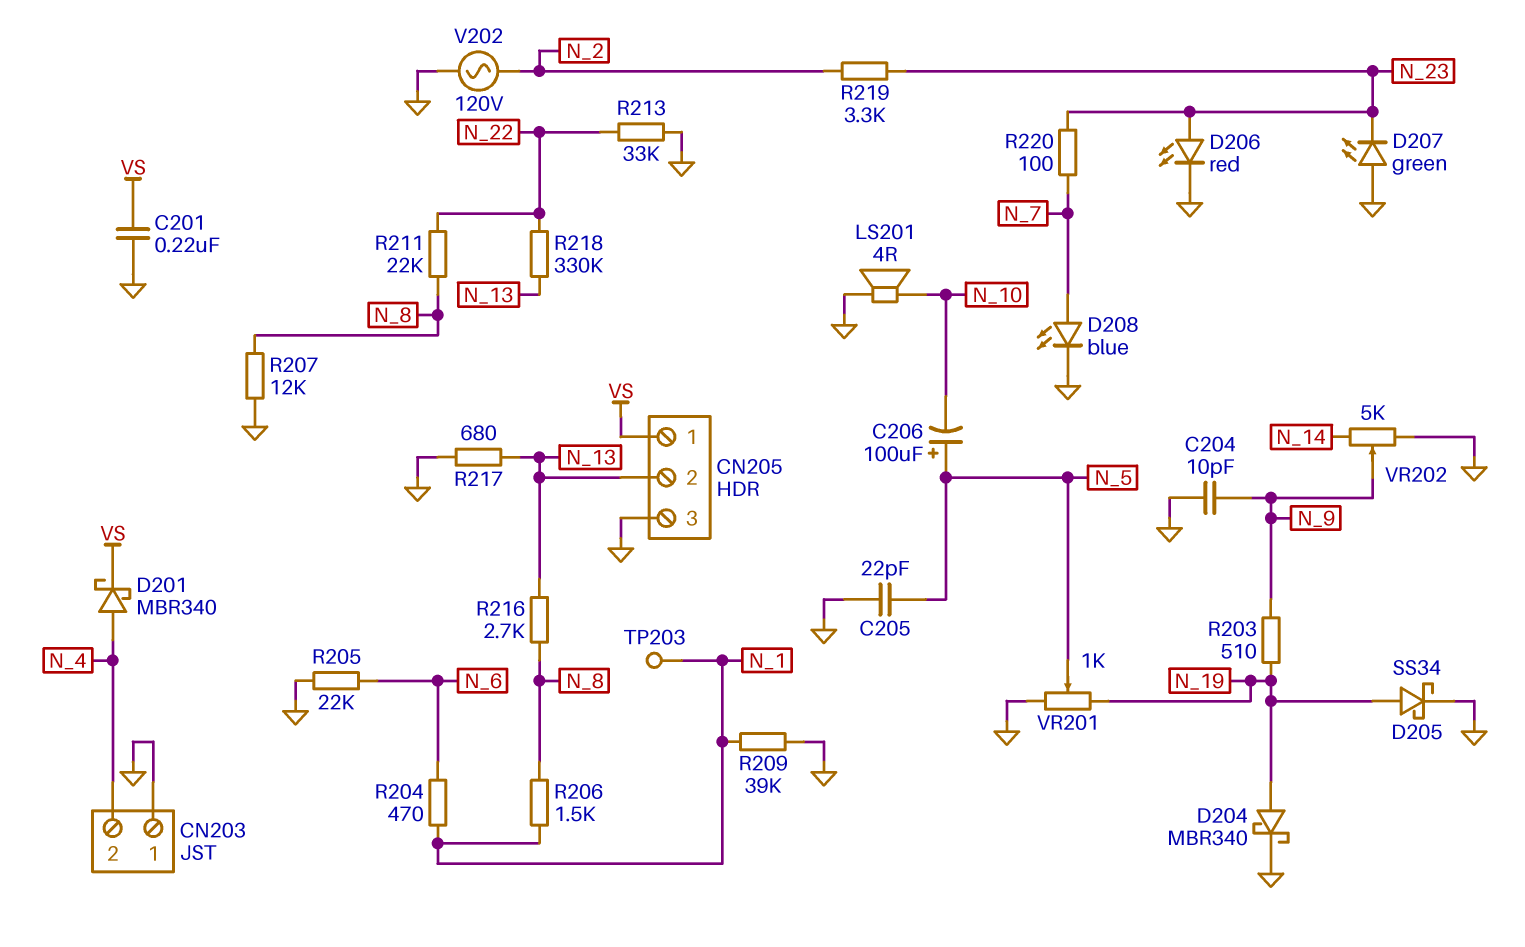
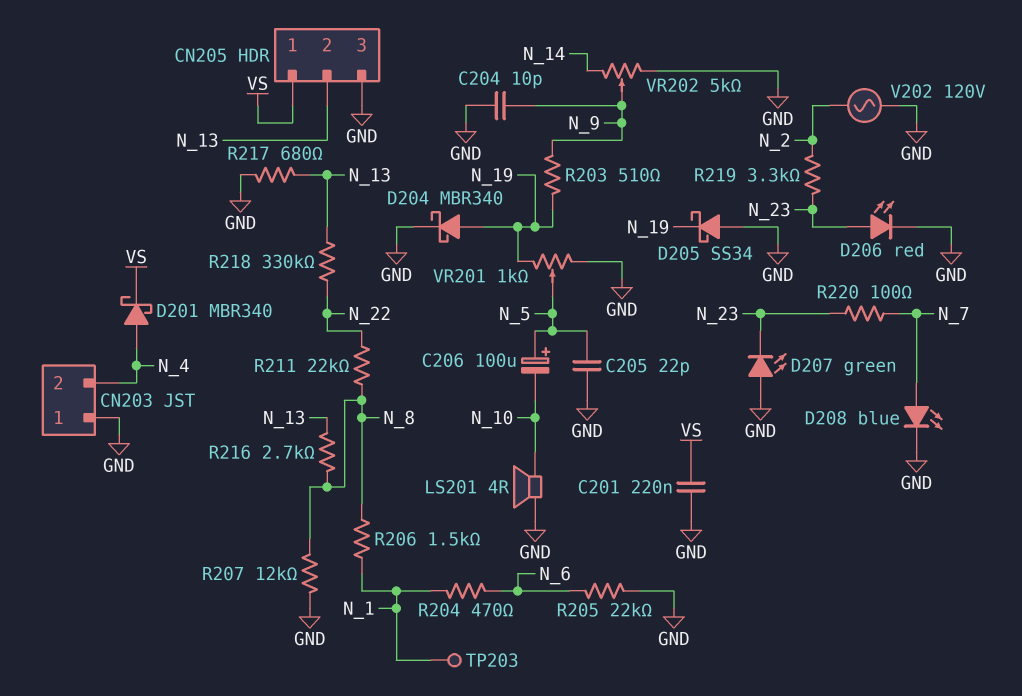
D205: schottky SS34 (A N_19, K GND) -> schottky SS34 (A GND, K N_19)
R209: 39k (GND, N_1) -> none
R213: 33k (GND, N_22) -> none

